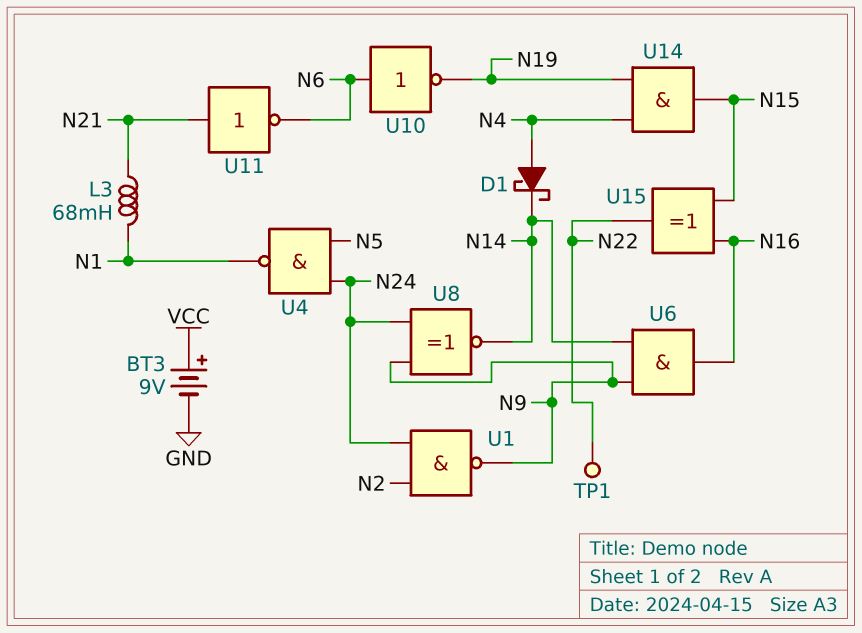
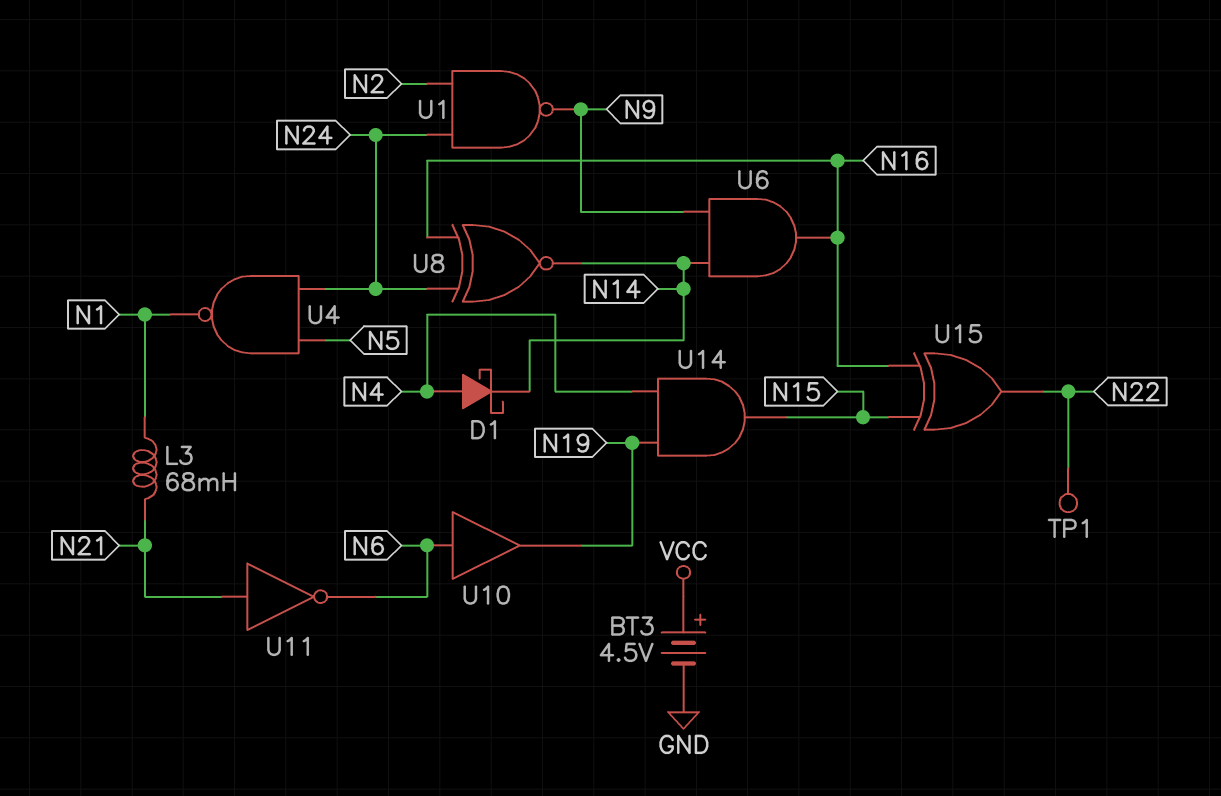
BT3: 9V (plus VCC, minus GND) -> 4.5V (plus VCC, minus GND)
U8: XNOR (in N9, in N24, out N14) -> XNOR (in N16, in N24, out N14)
U10: NOT (in N6, out N19) -> buffer (in N6, out N19)

